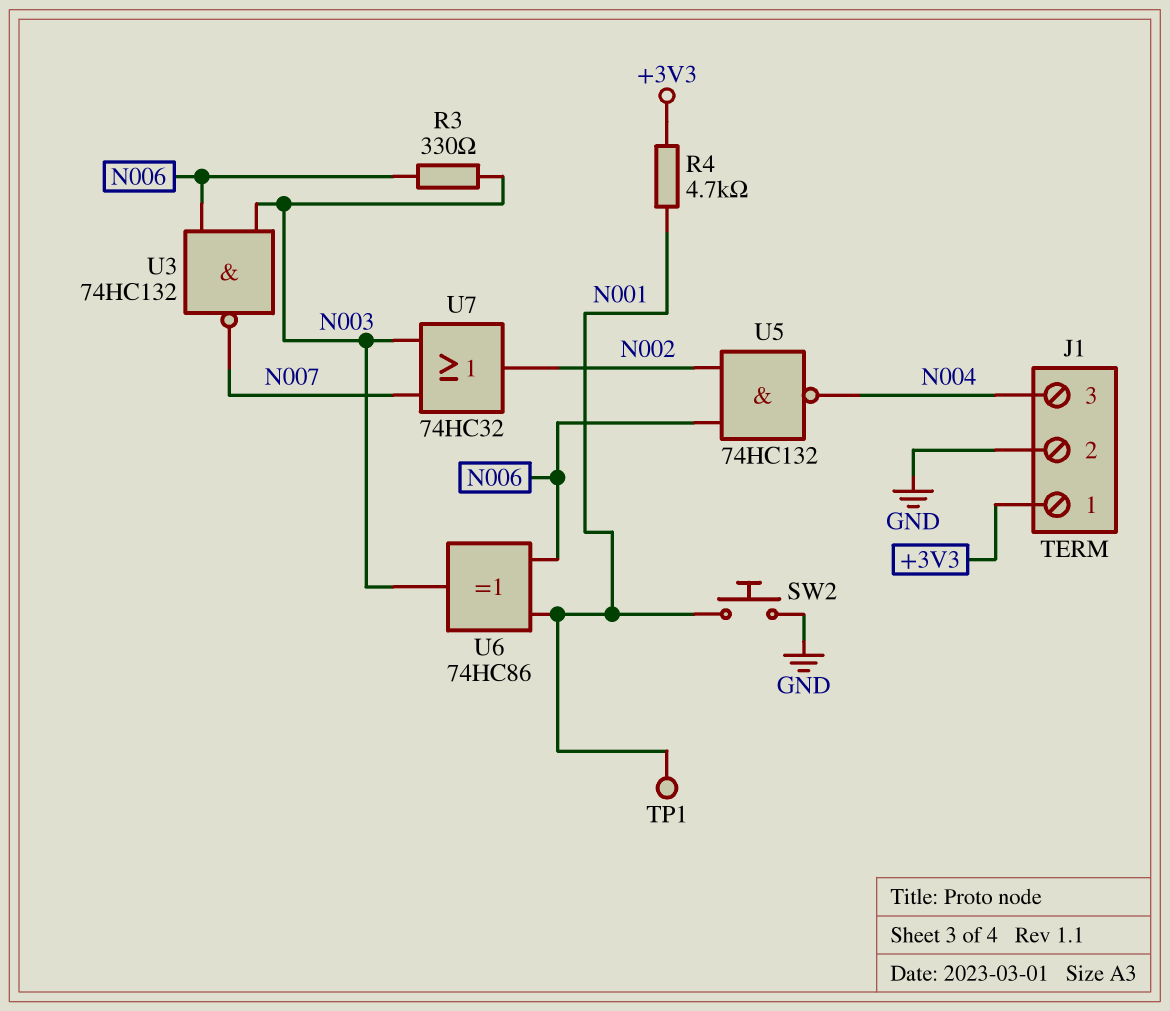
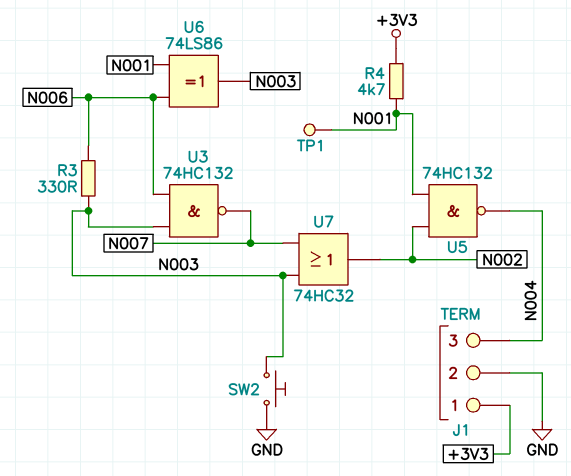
SW2: button (GND, N001) -> button (GND, N003)
U5: NAND 74HC132 (in N002, in N006, out N004) -> NAND 74HC132 (in N001, in N002, out N004)
U6: XOR 74HC86 (in N001, in N006, out N003) -> XOR 74LS86 (in N001, in N006, out N003)

